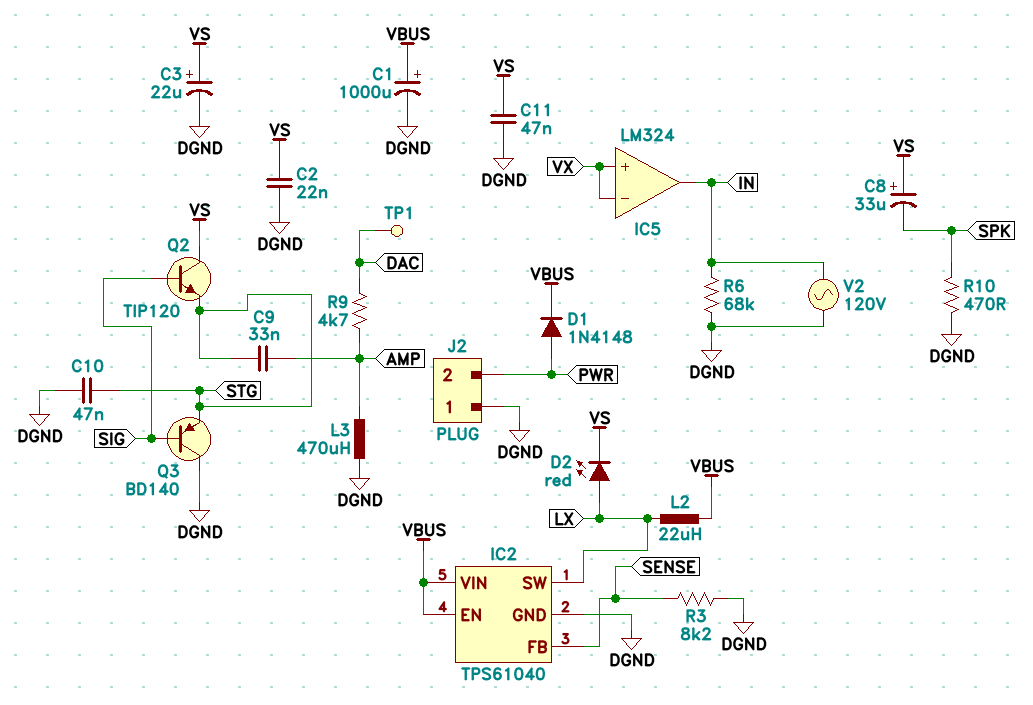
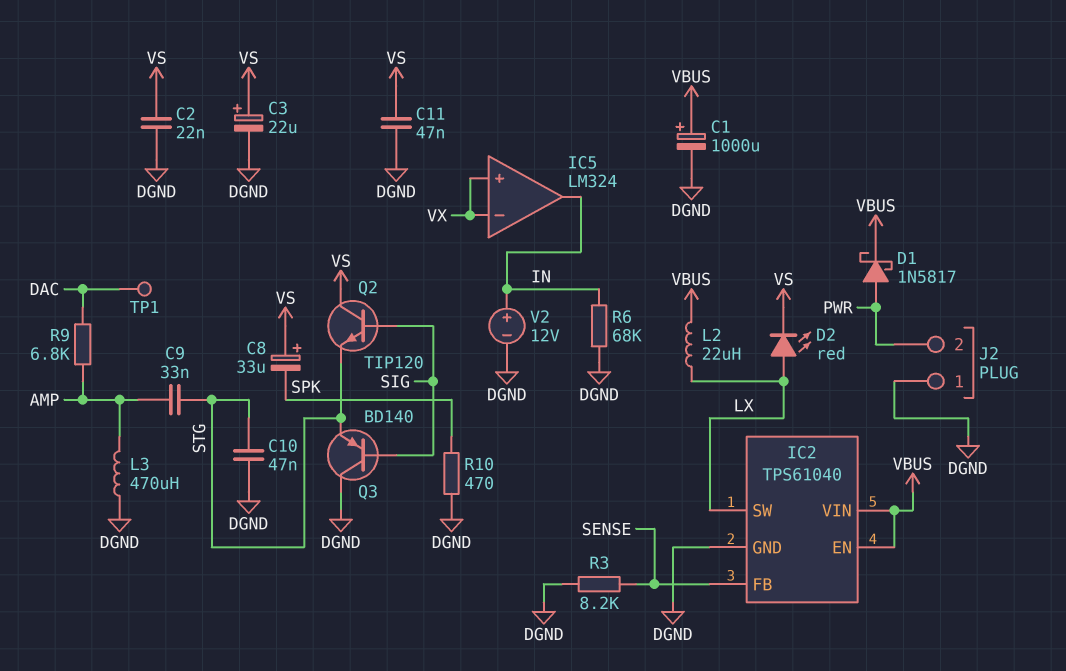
D1: diode 1N4148 (A PWR, K VBUS) -> schottky 1N5817 (A PWR, K VBUS)
R9: 4.7k (AMP, DAC) -> 6.8k (AMP, DAC)
V2: AC 120V (DGND, IN) -> 12V (plus IN, minus DGND)

